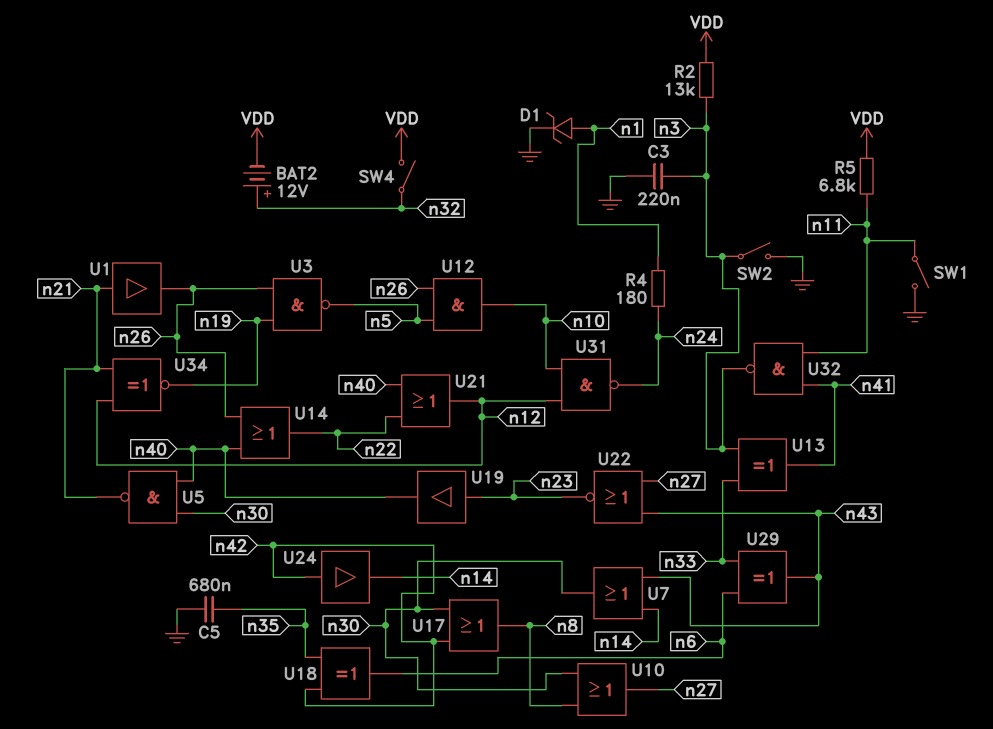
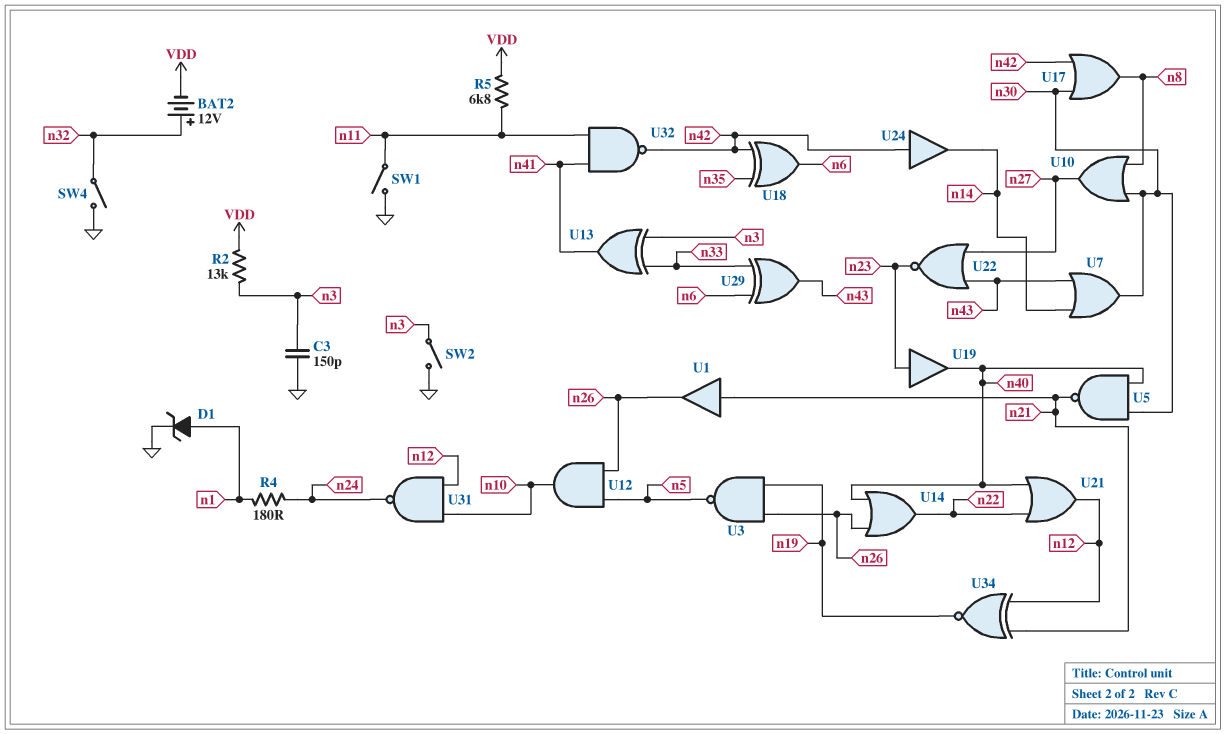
C3: 220nF (GND, n3) -> 150pF (GND, n3)
C5: 680nF (GND, n35) -> none
SW4: switch (VDD, n32) -> switch (GND, n32)
U32: NAND (in n11, in n41, out n3) -> NAND (in n11, in n41, out n42)

